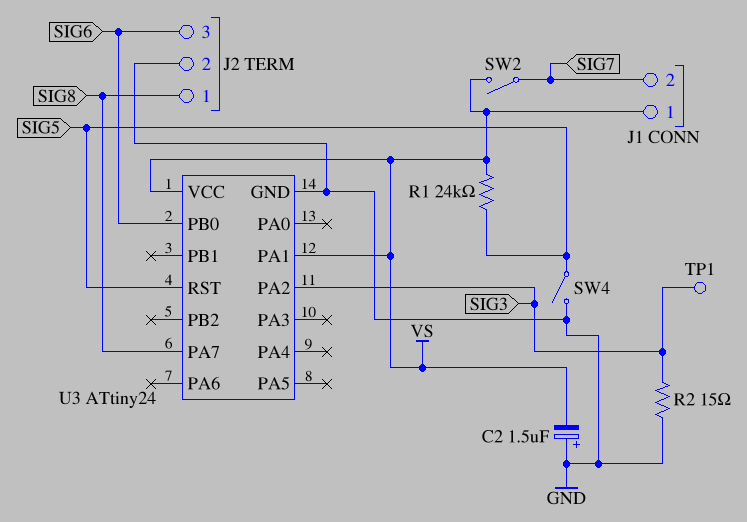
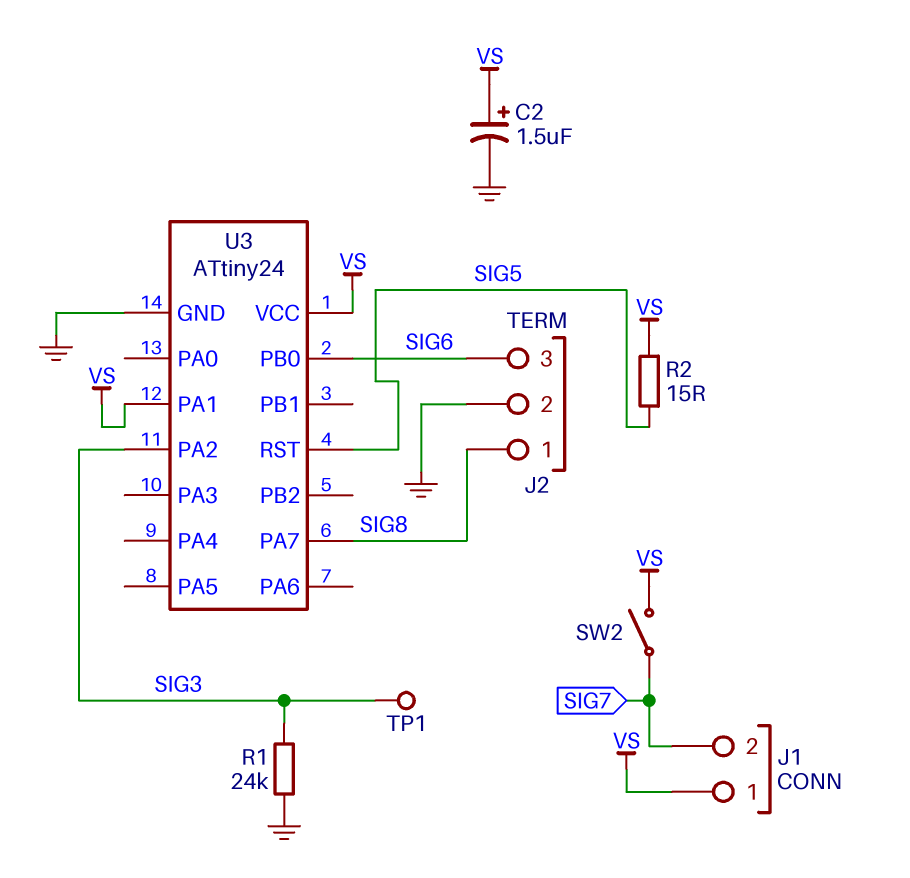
C2: 1.5uF (plus GND, minus VS) -> 1.5uF (plus VS, minus GND)
R1: 24k (SIG5, VS) -> 24k (GND, SIG3)
R2: 15 (GND, SIG3) -> 15 (SIG5, VS)
SW4: switch (GND, SIG5) -> none

